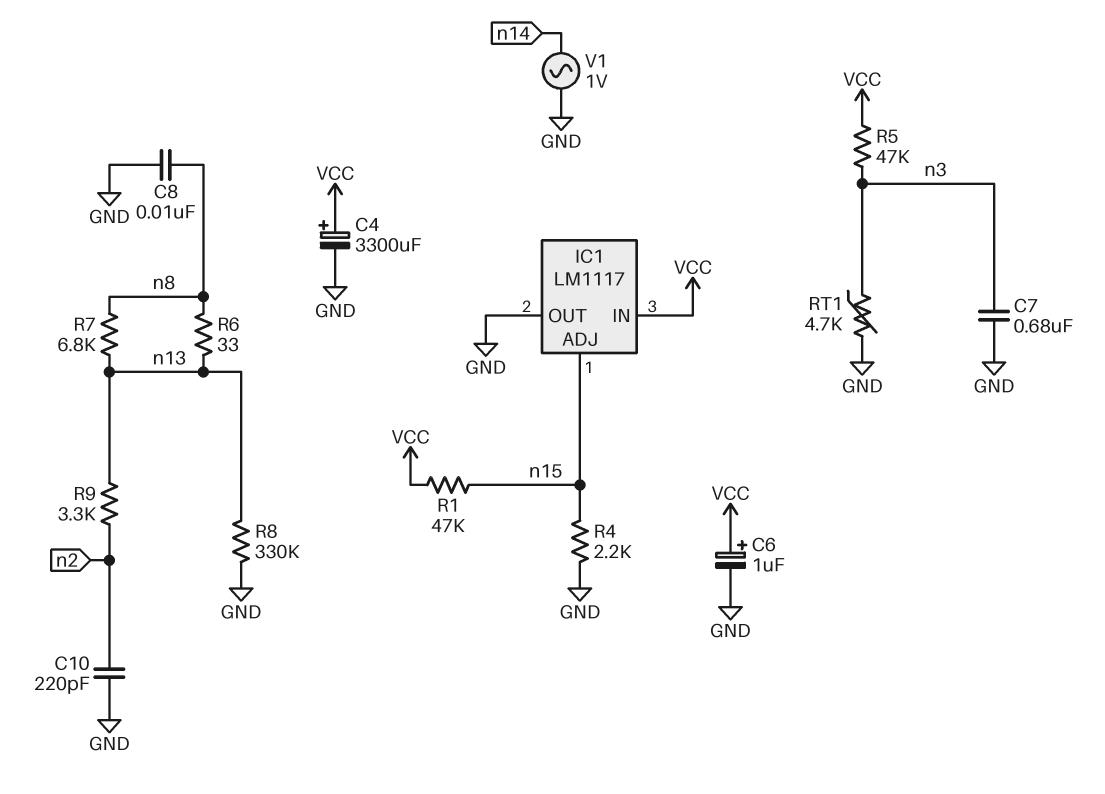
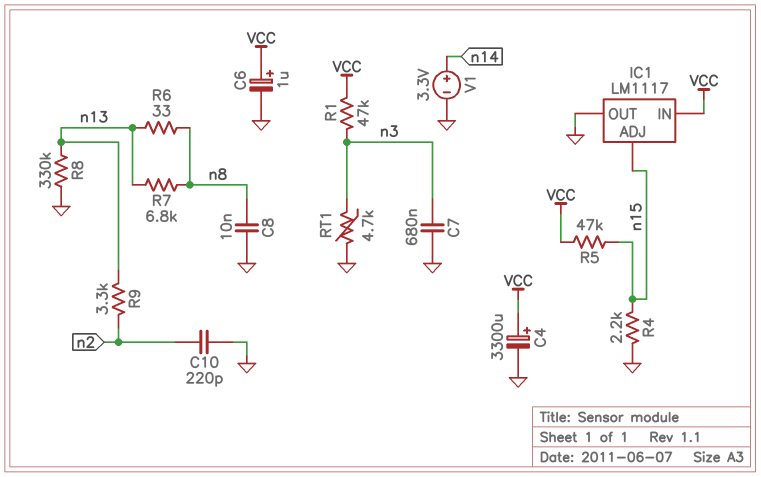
R1: 47k (VCC, n15) -> 47k (VCC, n3)
R5: 47k (VCC, n3) -> 47k (VCC, n15)
V1: AC 1V (GND, n14) -> 3.3V (plus n14, minus GND)

